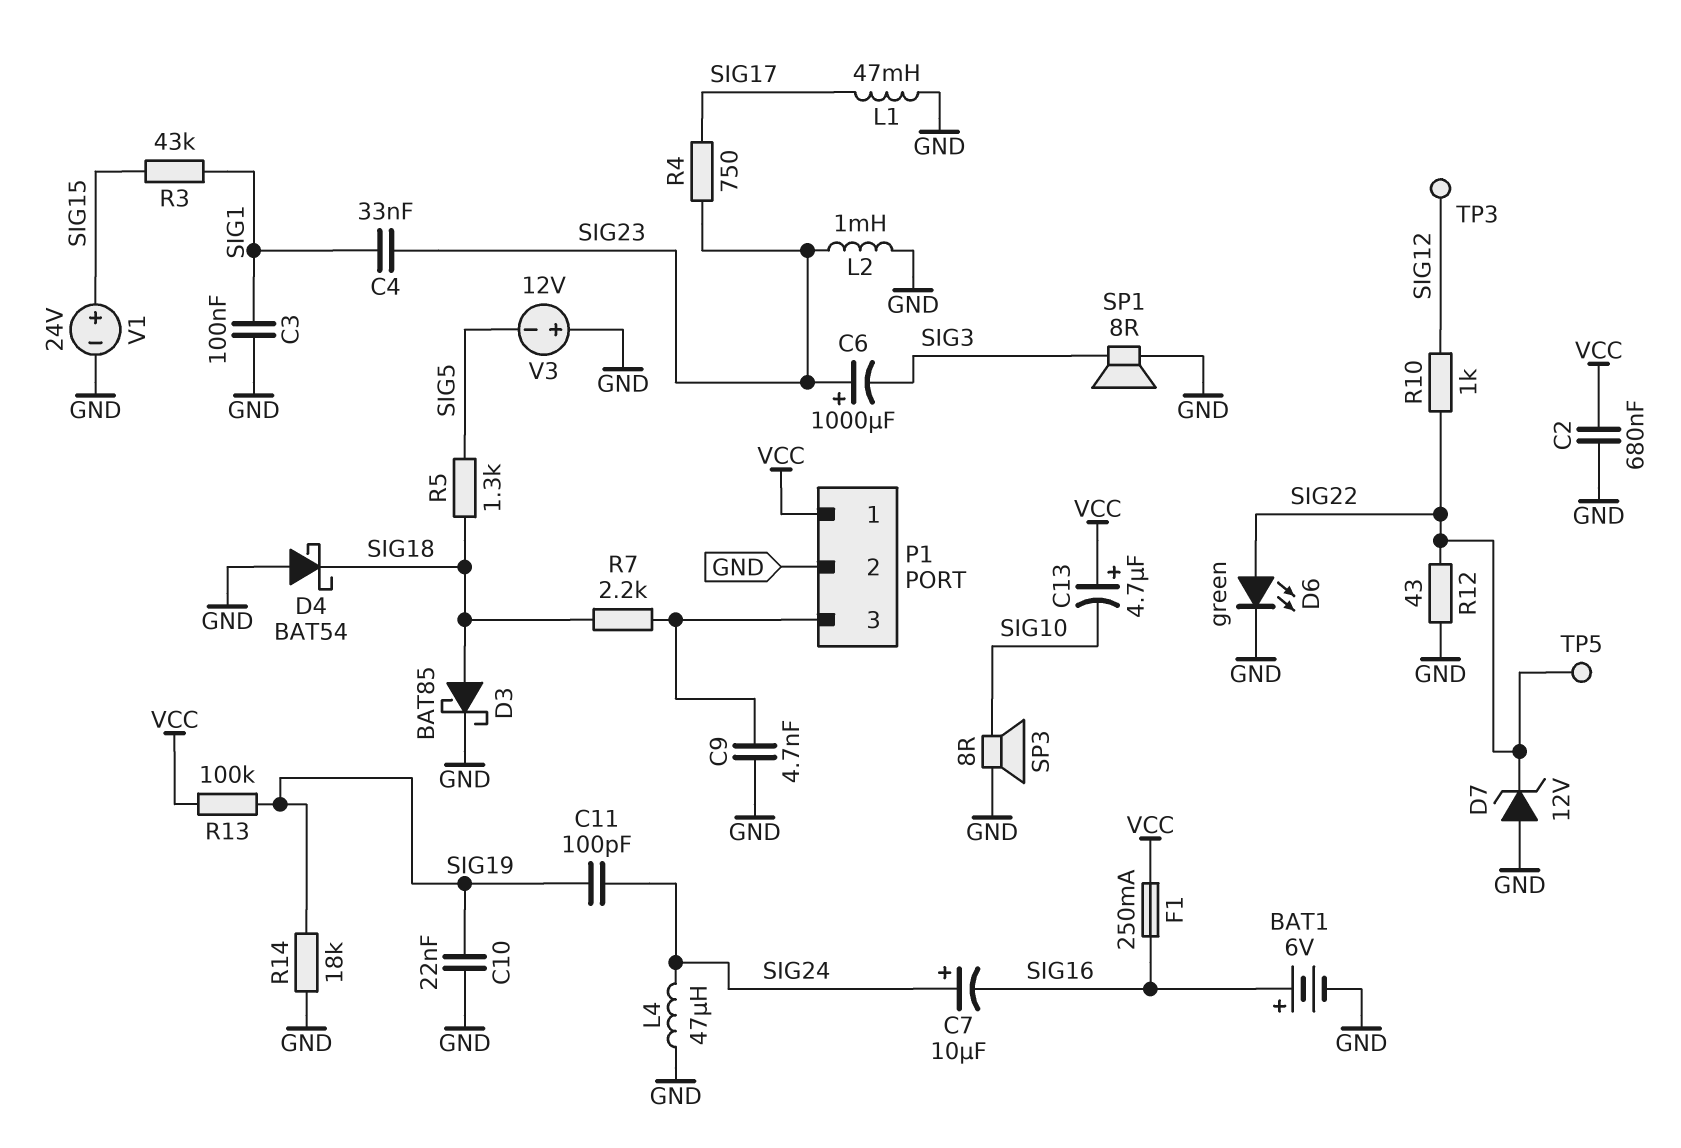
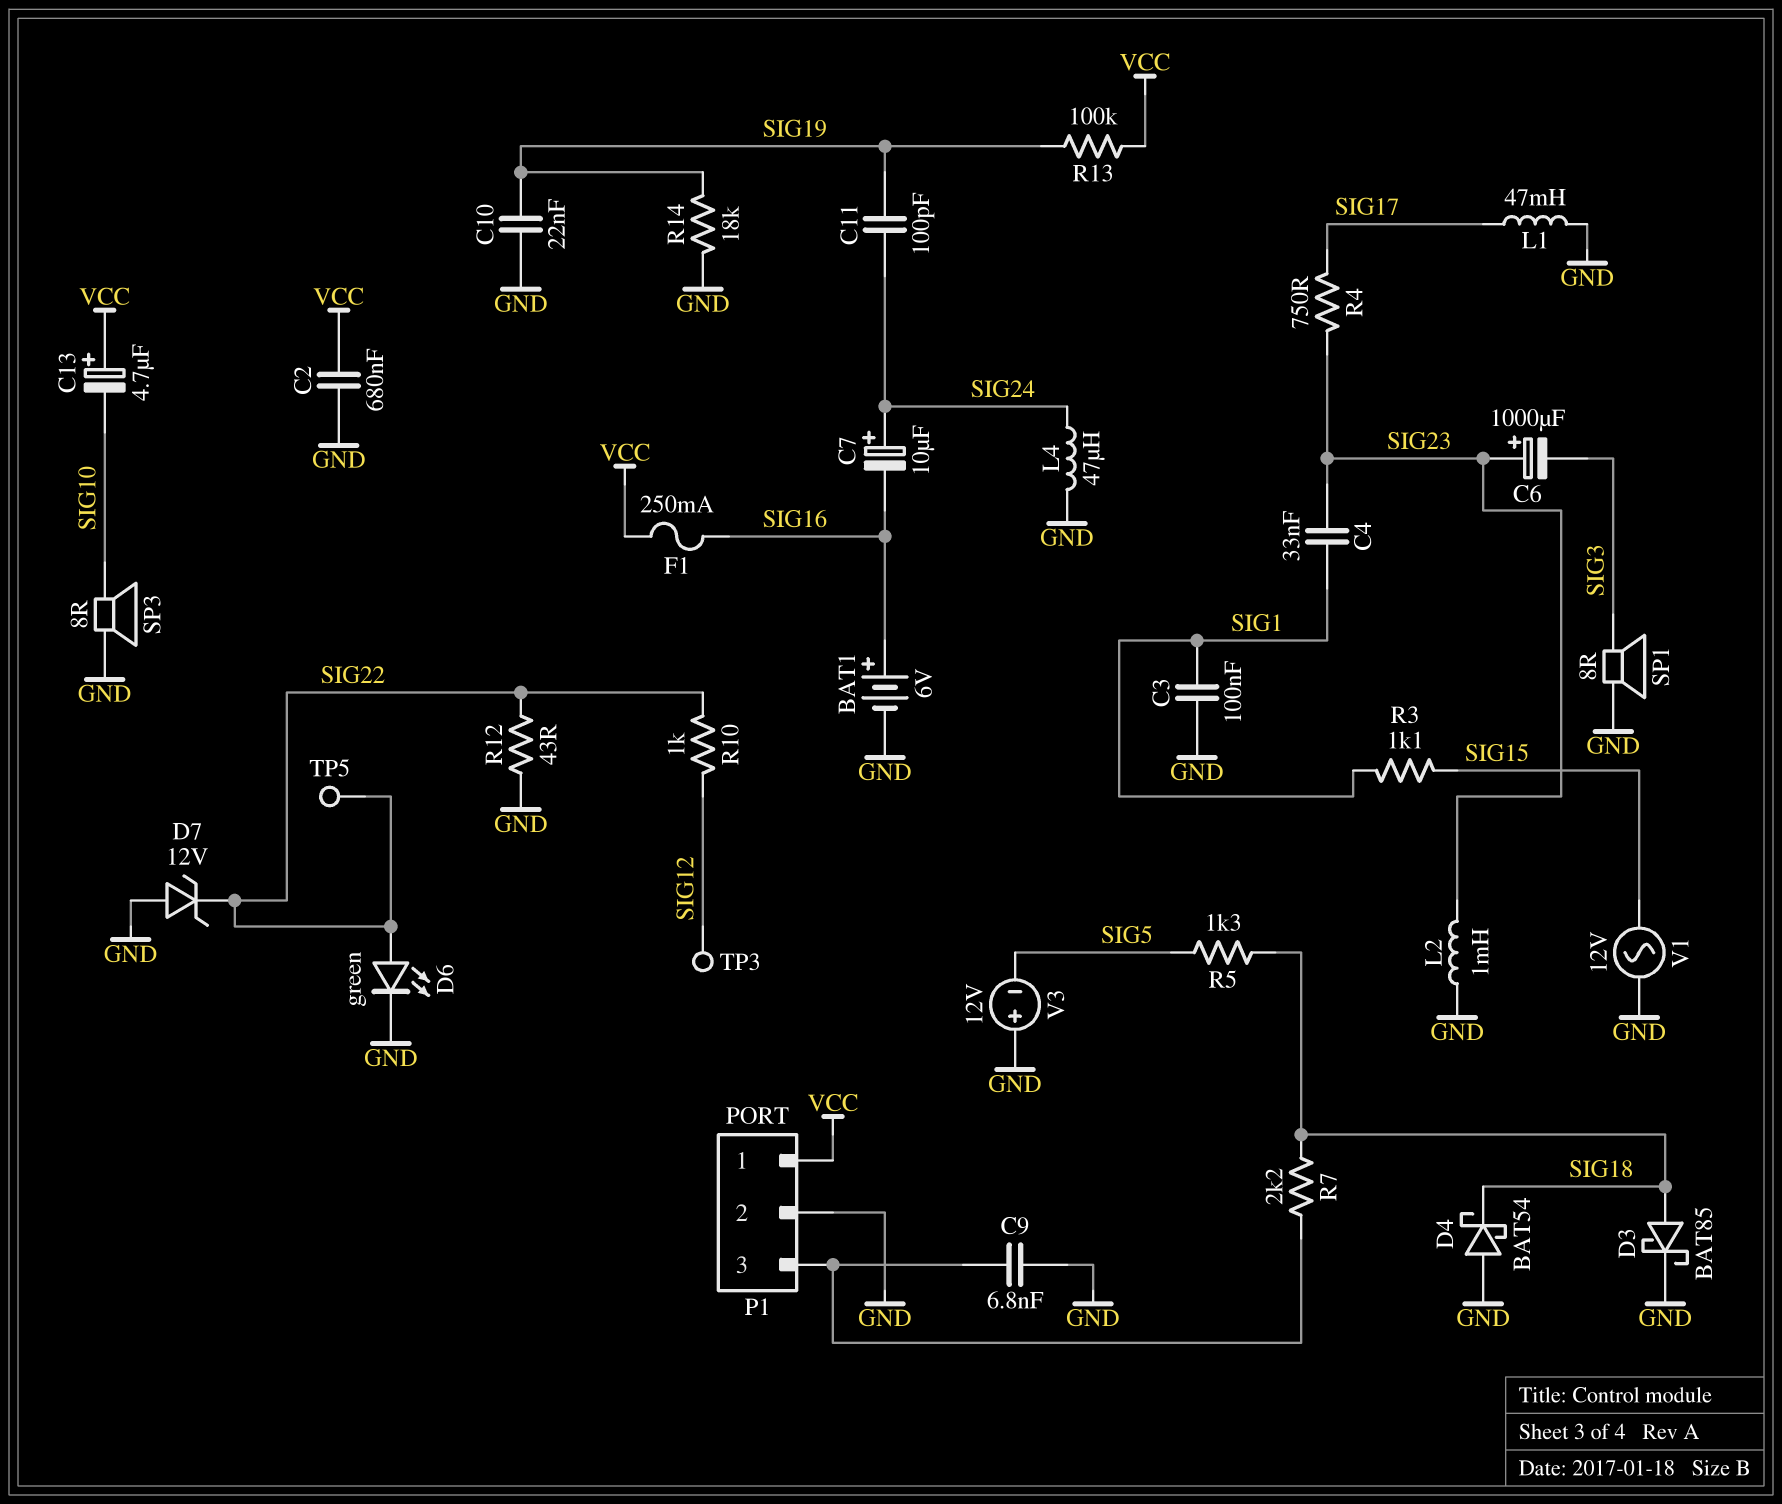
C9: 4.7nF (GND, P1/3) -> 6.8nF (GND, P1/3)
R3: 43k (SIG1, SIG15) -> 1.1k (SIG1, SIG15)
V1: 24V (plus SIG15, minus GND) -> AC 12V (GND, SIG15)

